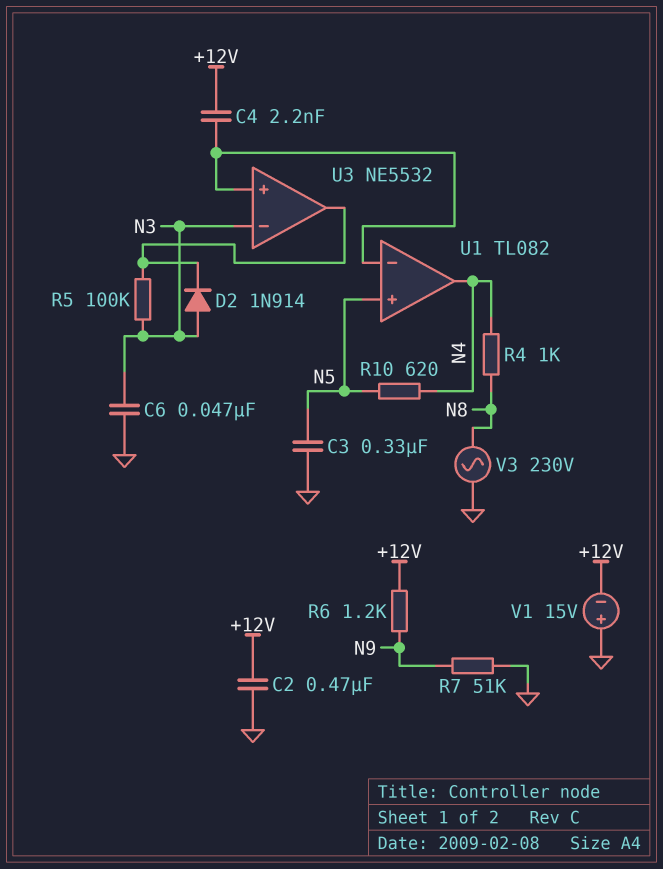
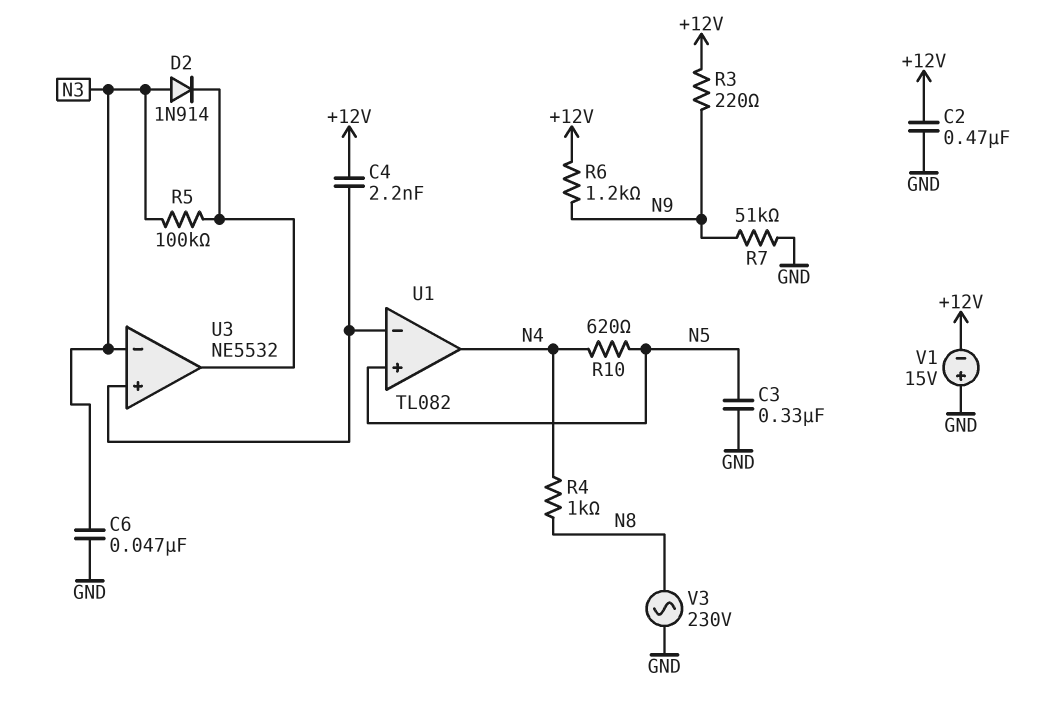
R3: none -> 220 (+12V, N9)

